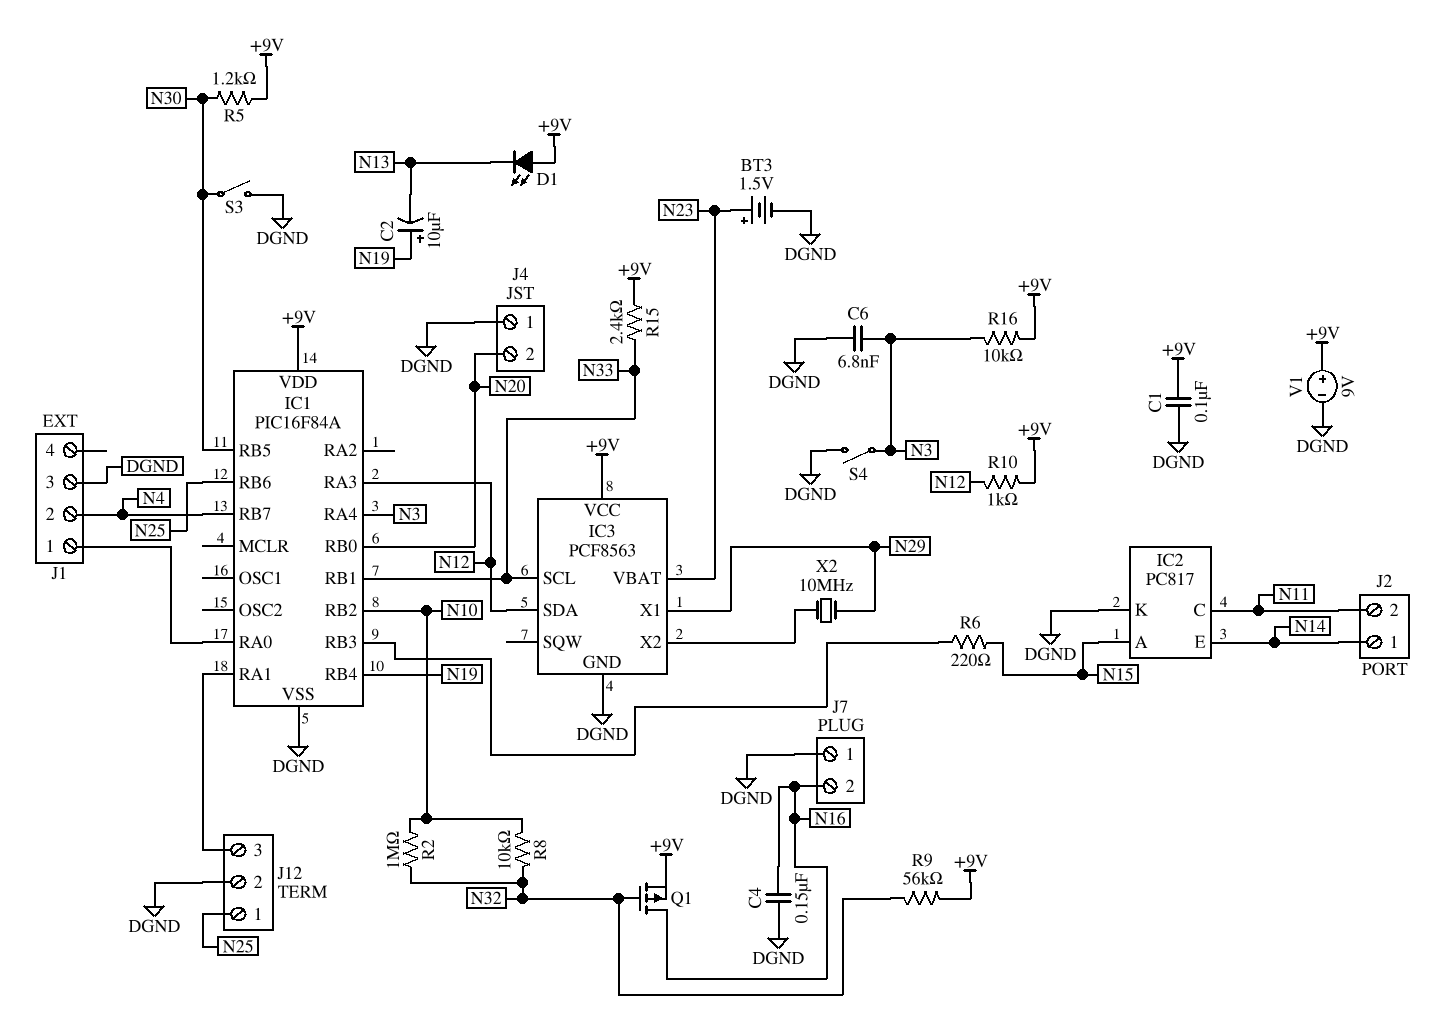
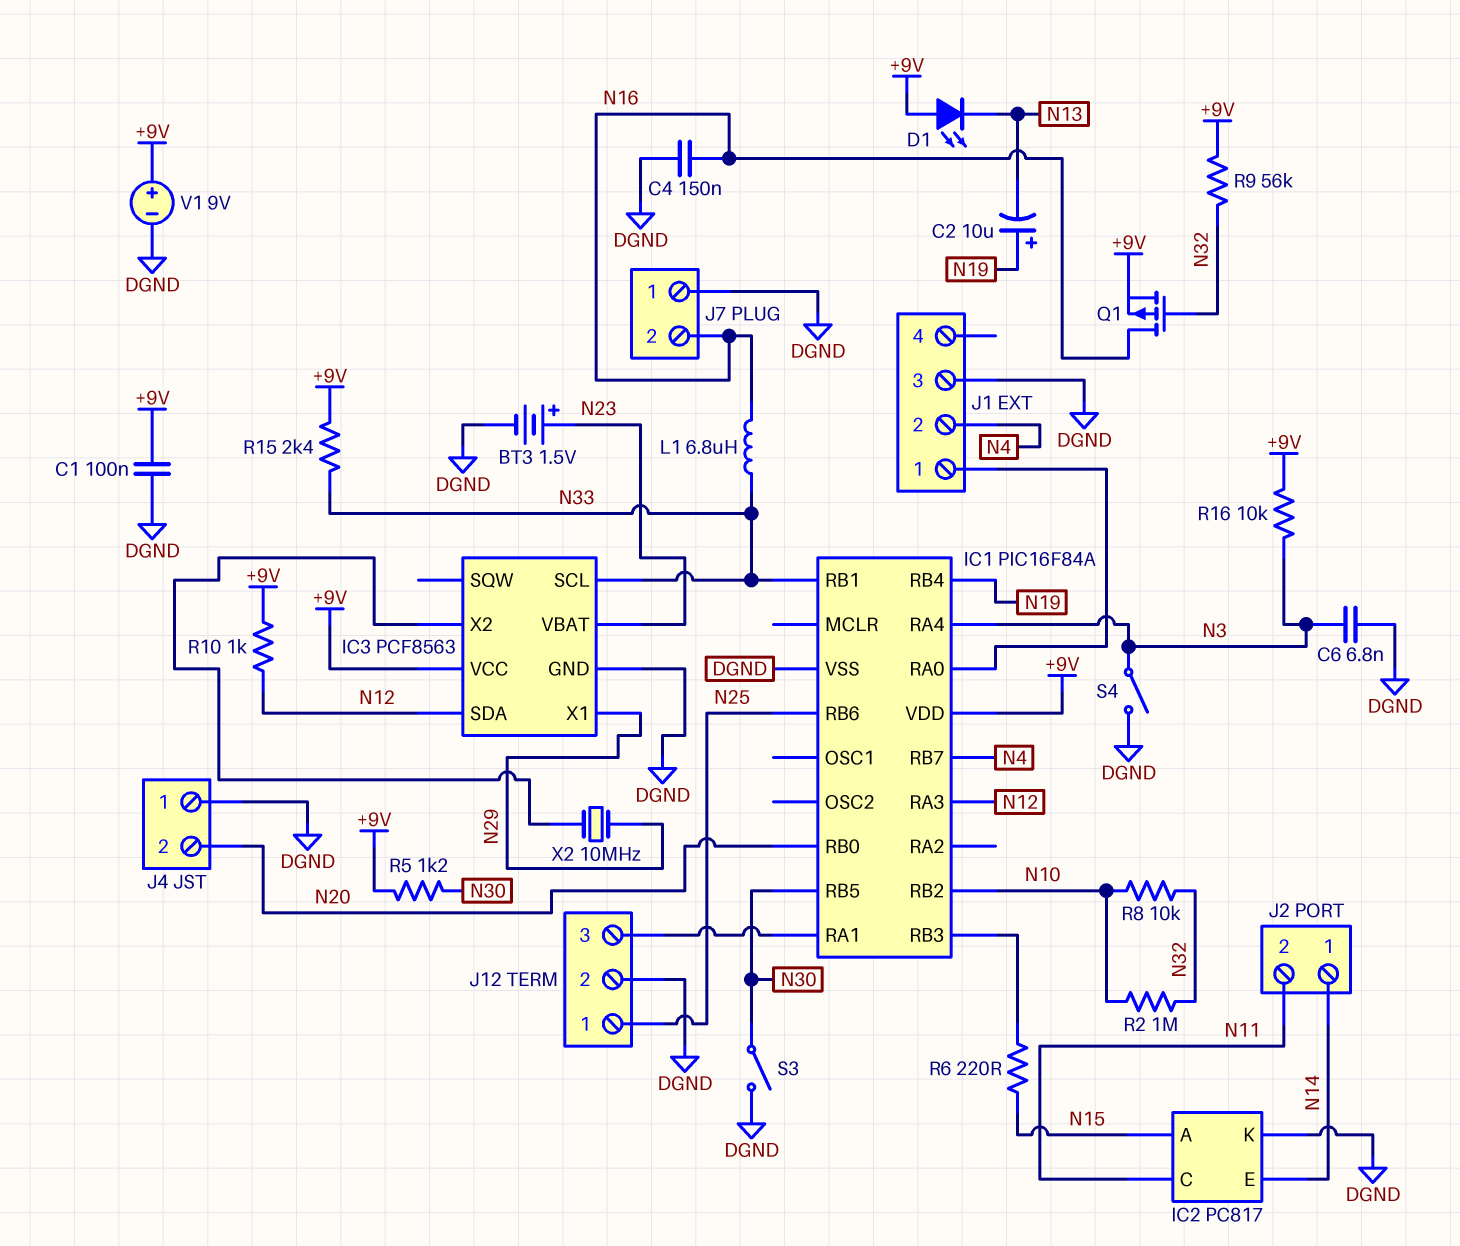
L1: none -> 6.8uH (N16, N33)

